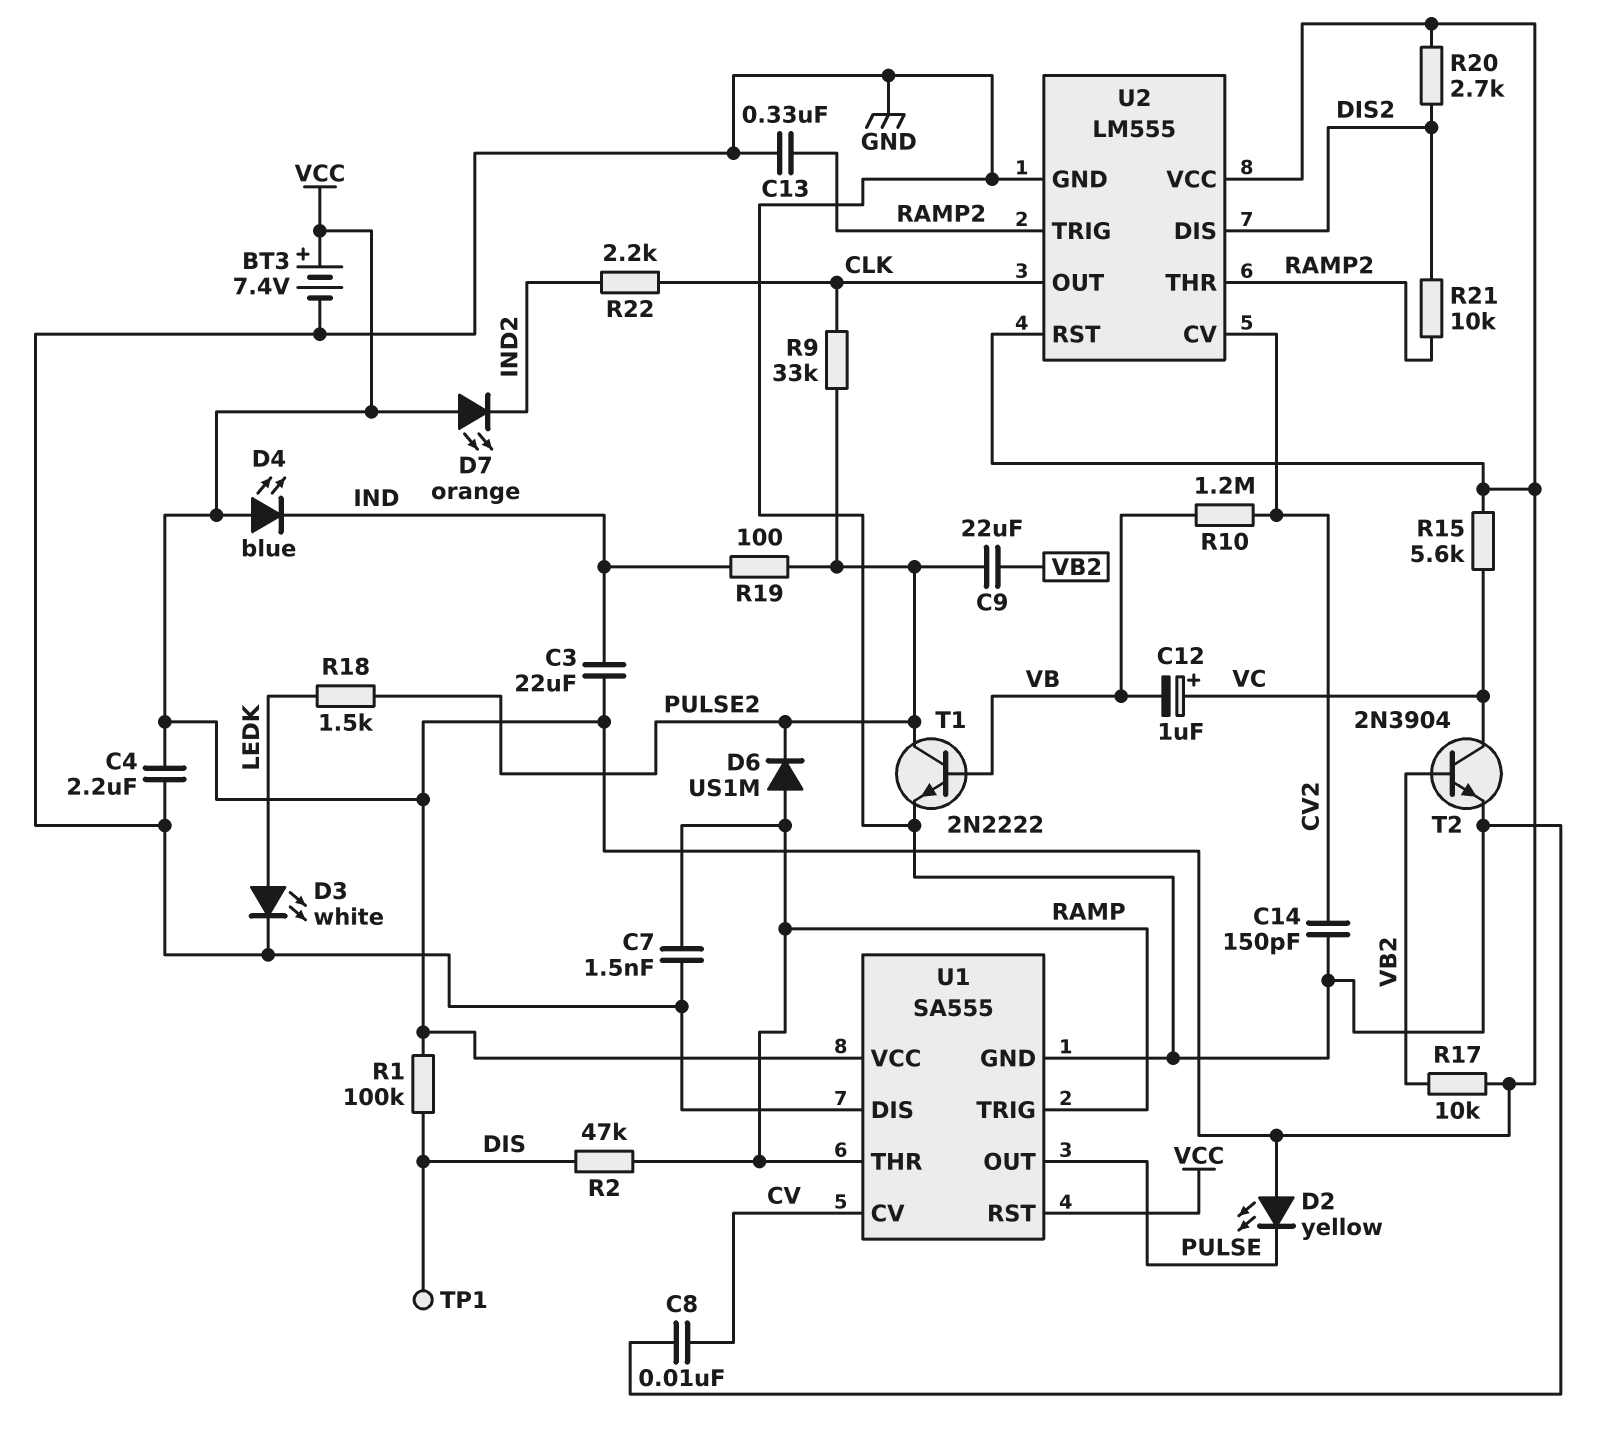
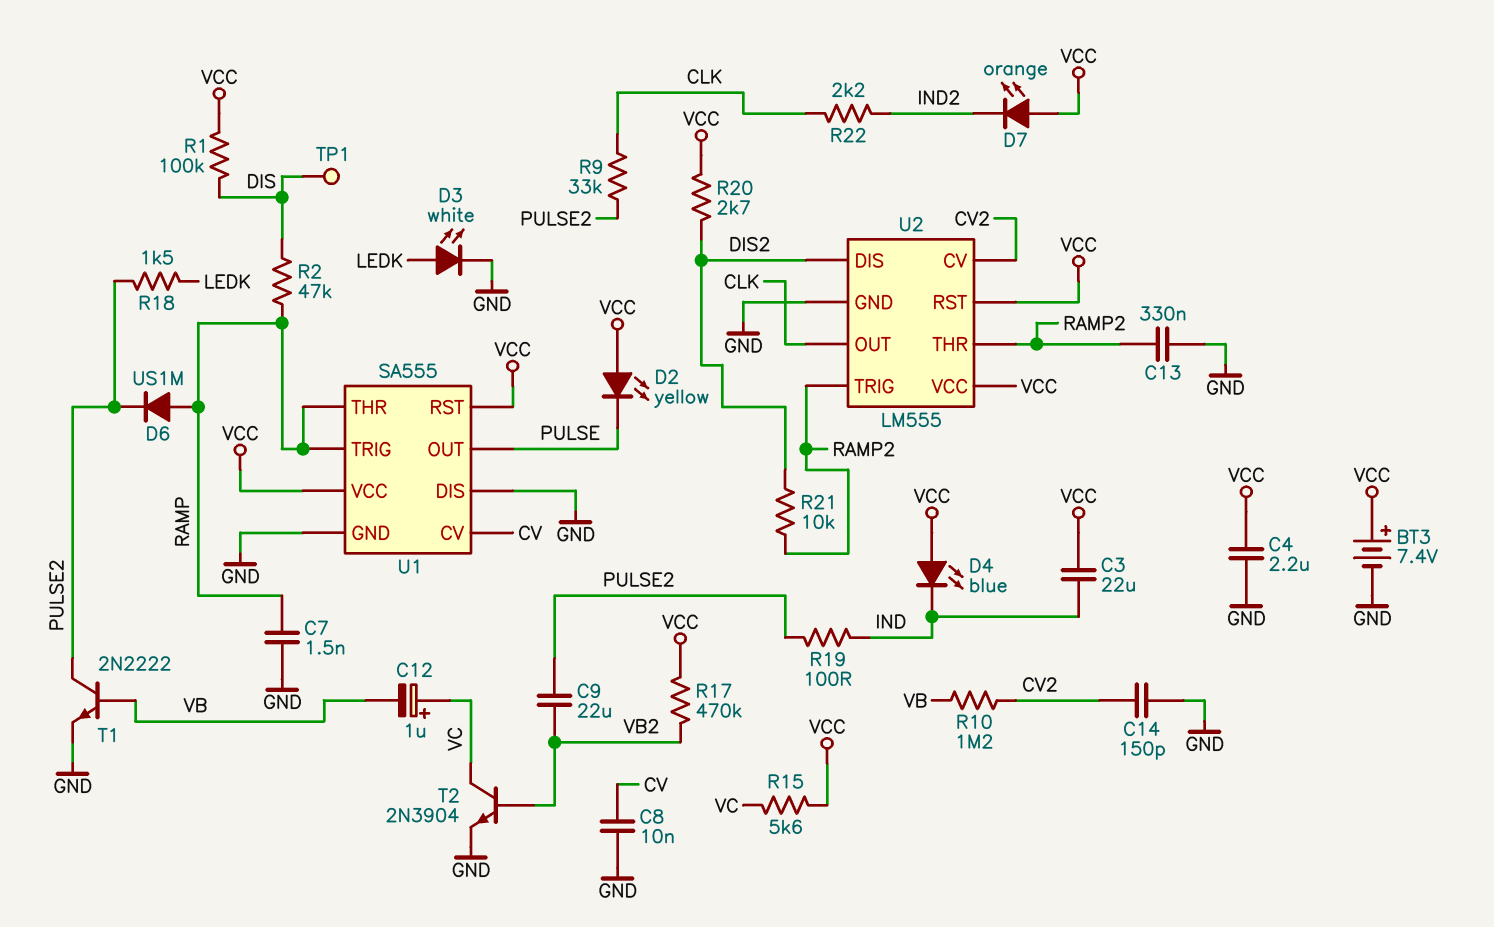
R17: 10k (VB2, VCC) -> 470k (VB2, VCC)

